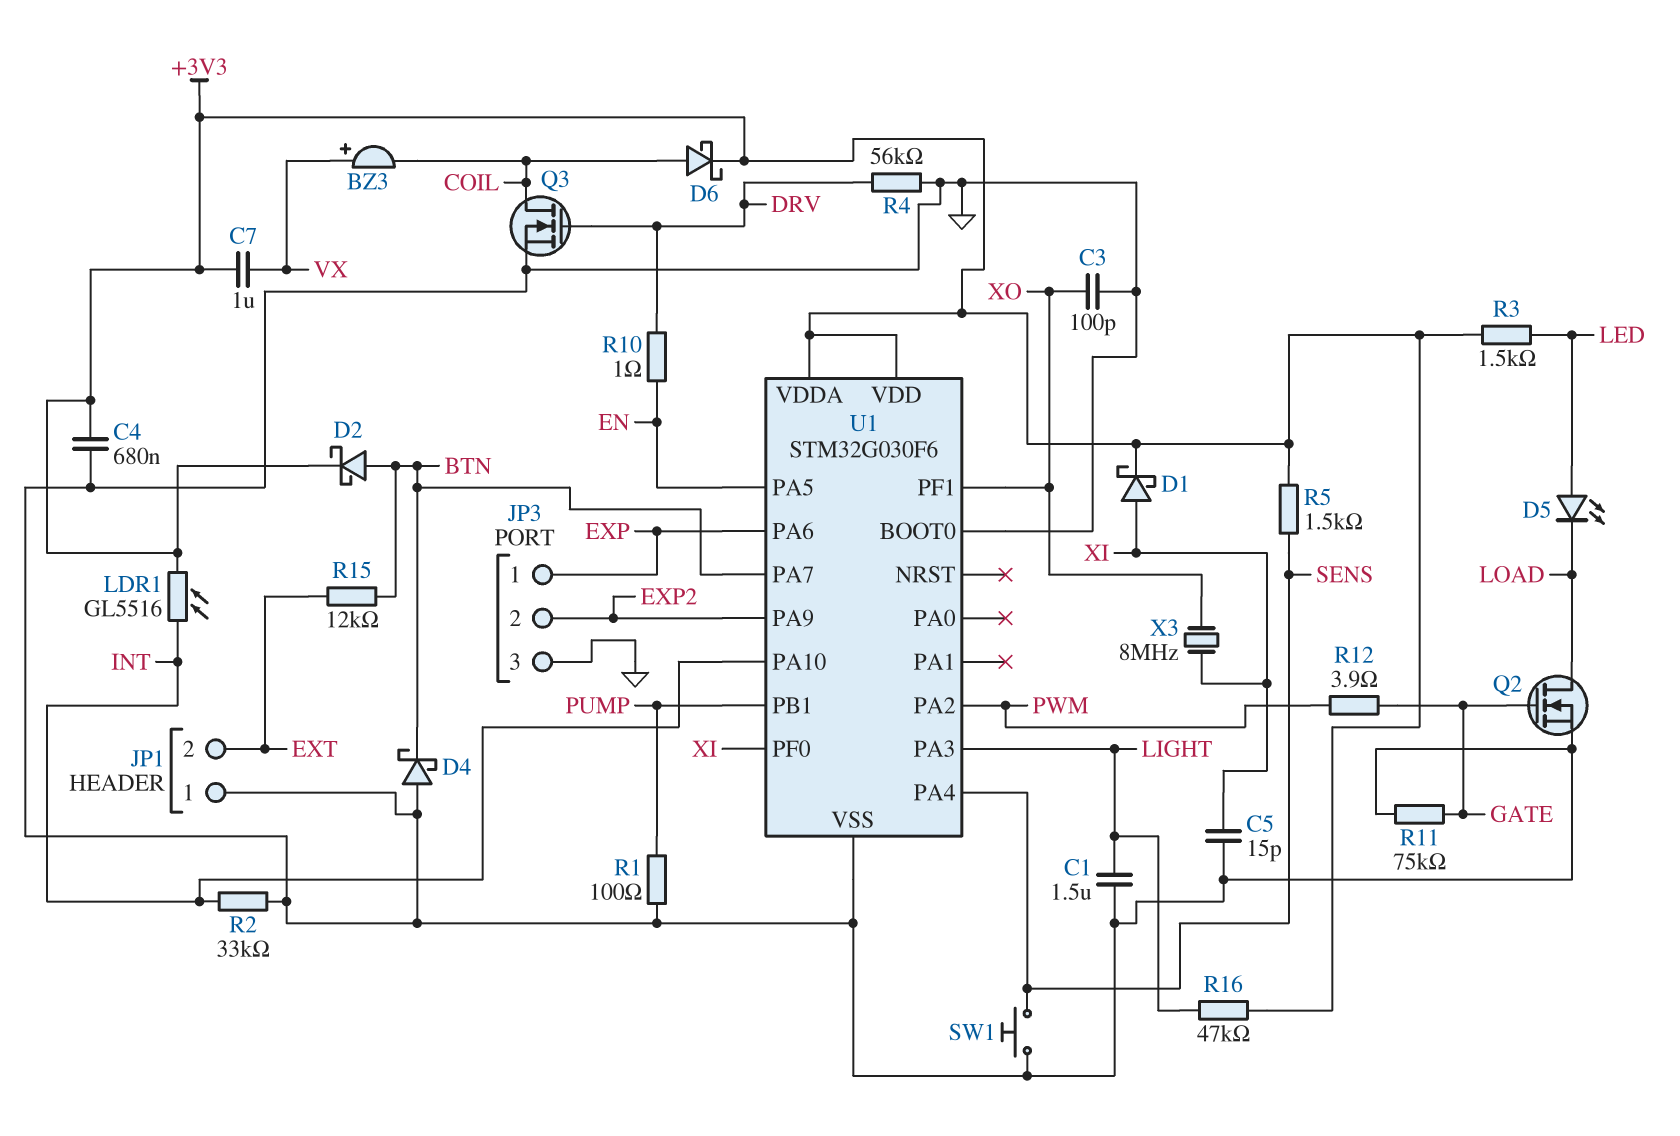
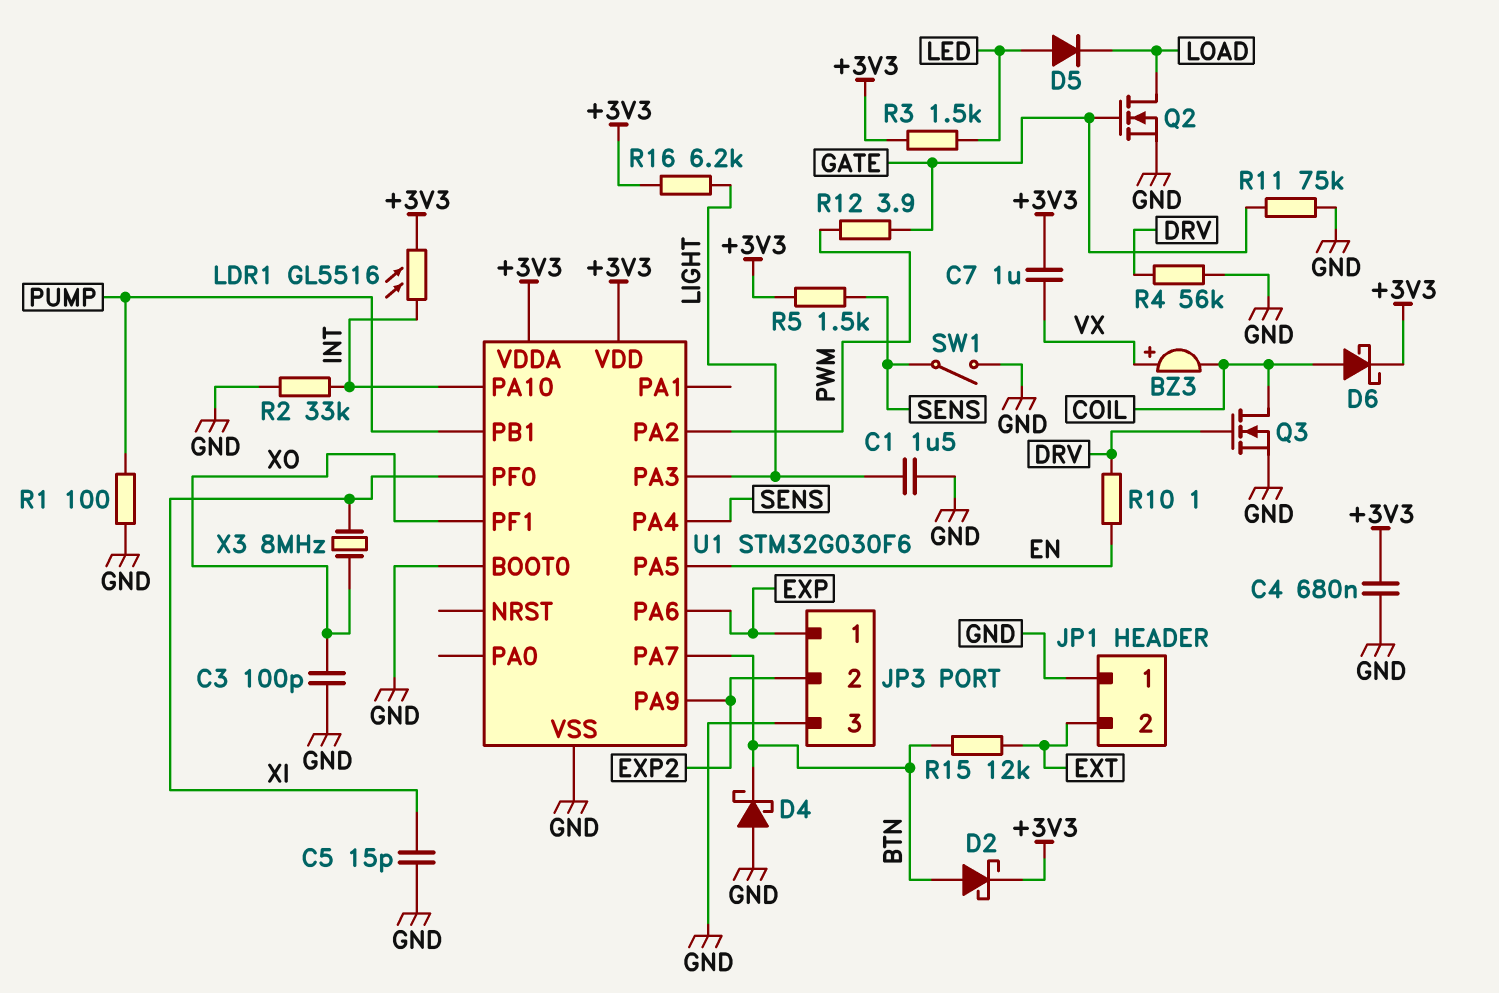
D1: schottky (A XI, K +3V3) -> none
D5: LED (A LED, K LOAD) -> diode (A LED, K LOAD)
R16: 47k (+3V3, LIGHT) -> 6.2k (+3V3, LIGHT)
SW1: button (GND, SENS) -> switch (GND, SENS)

